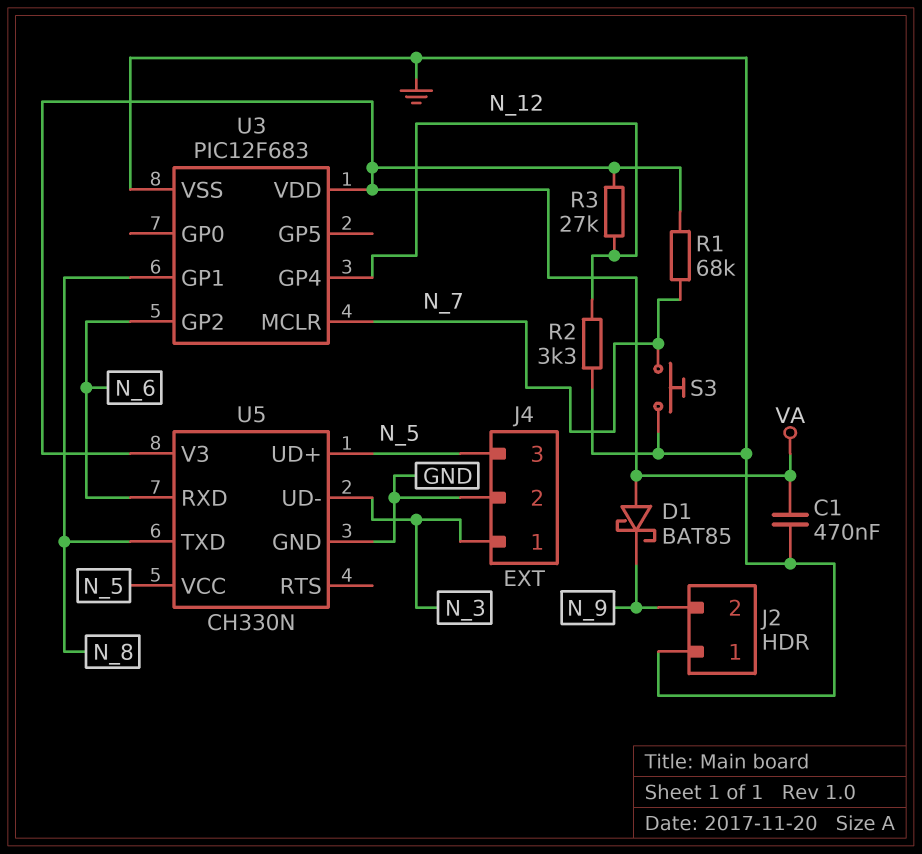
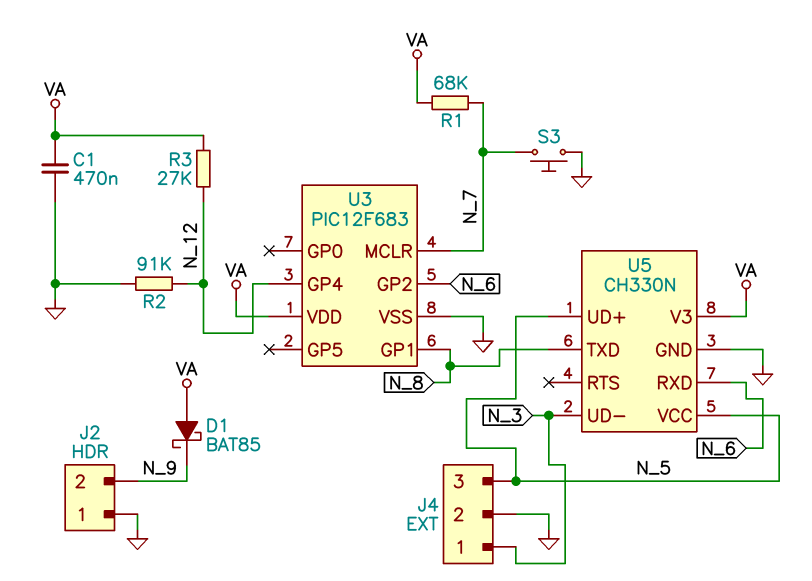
R2: 3.3k (GND, N_12) -> 91k (GND, N_12)

